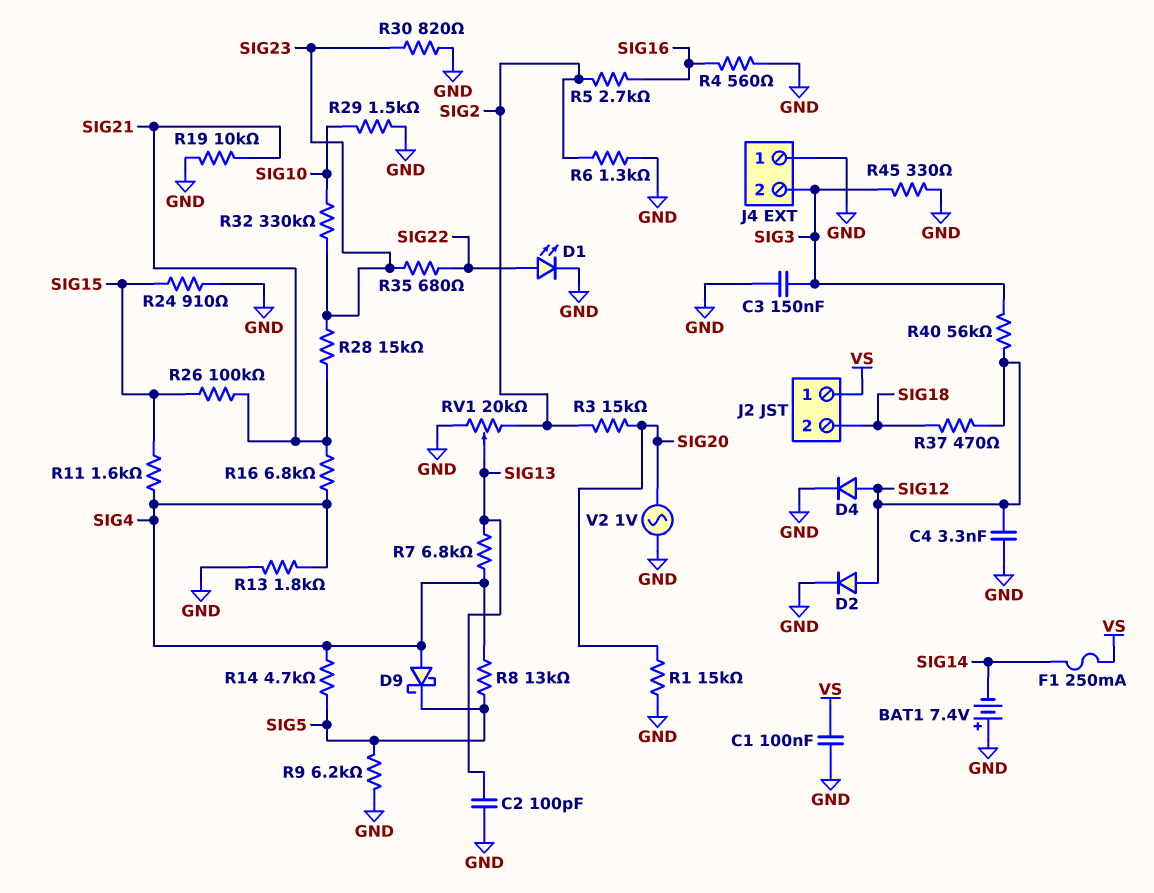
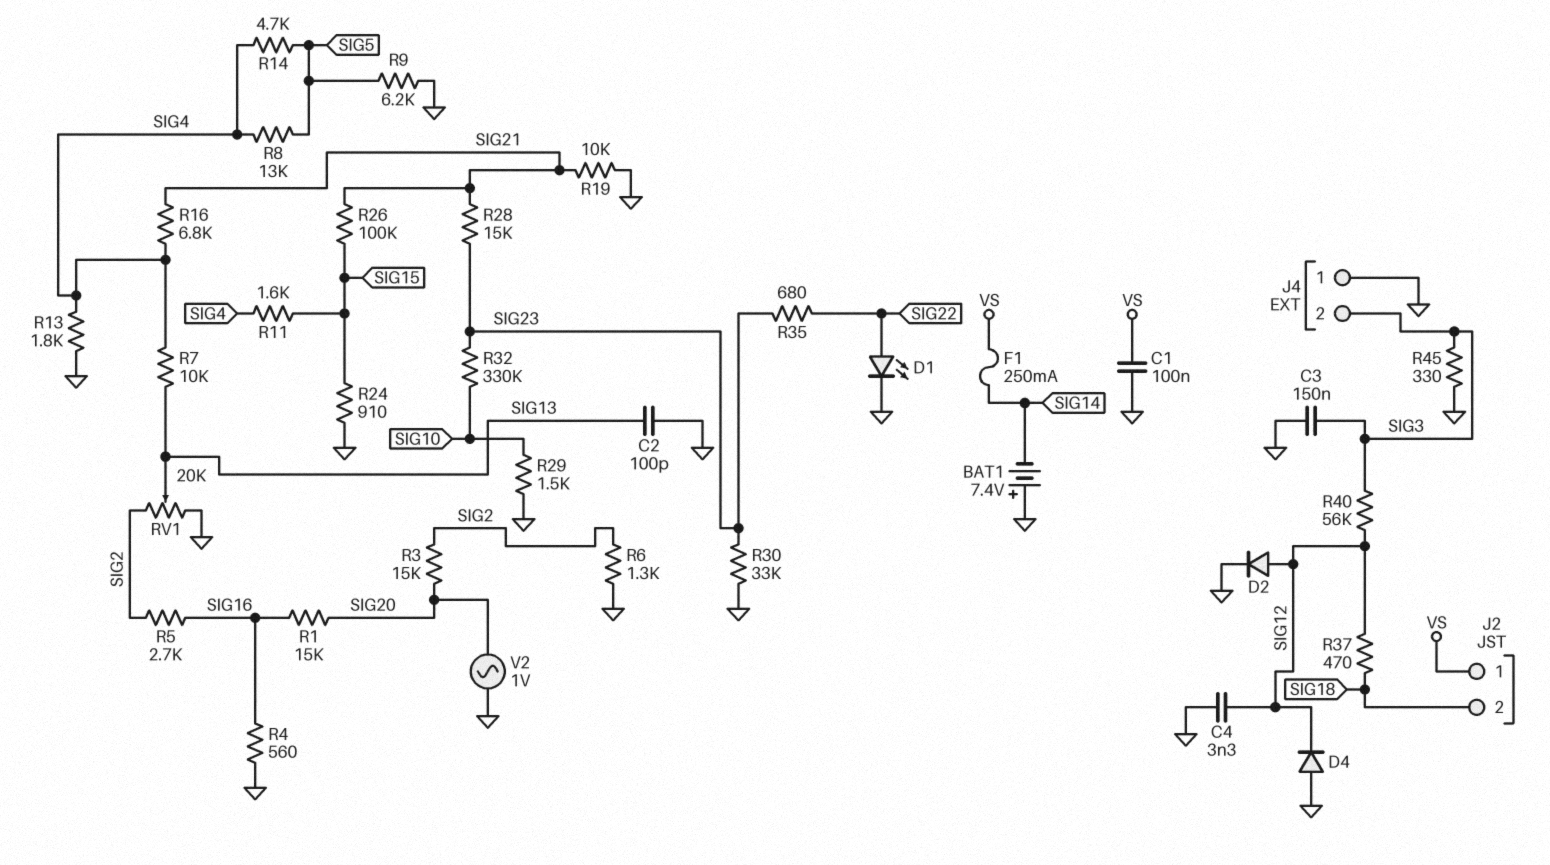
D4: diode (A SIG12, K GND) -> diode (A GND, K SIG12)
D9: schottky (A SIG4, K SIG5) -> none
R1: 15k (GND, SIG20) -> 15k (SIG16, SIG20)
R7: 6.8k (SIG4, SIG13) -> 10k (SIG4, SIG13)
R30: 820 (GND, SIG23) -> 33k (GND, SIG23)

